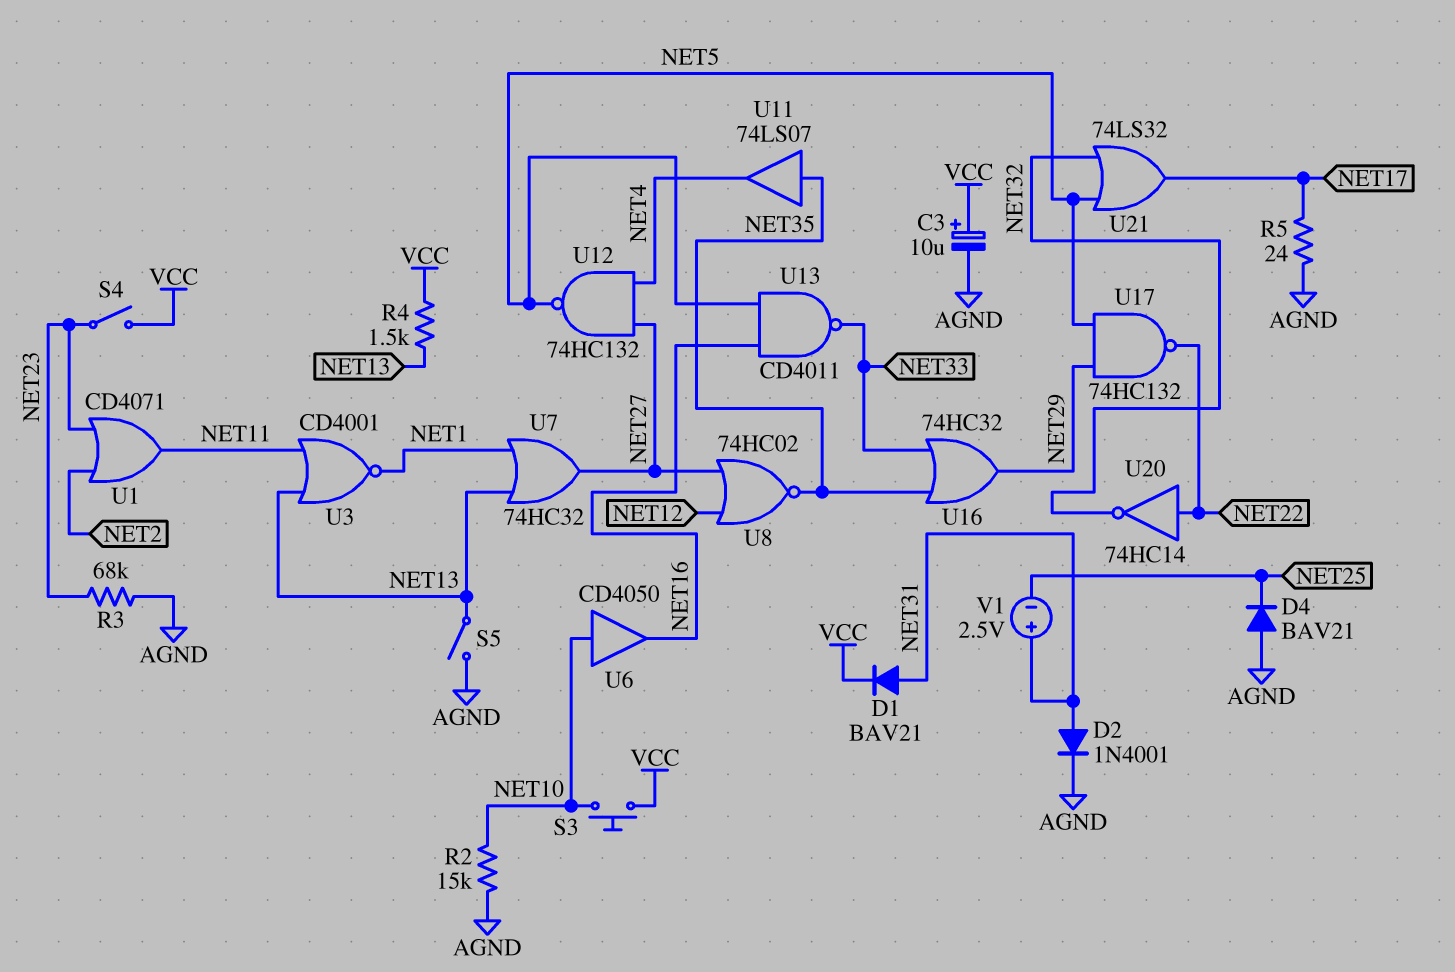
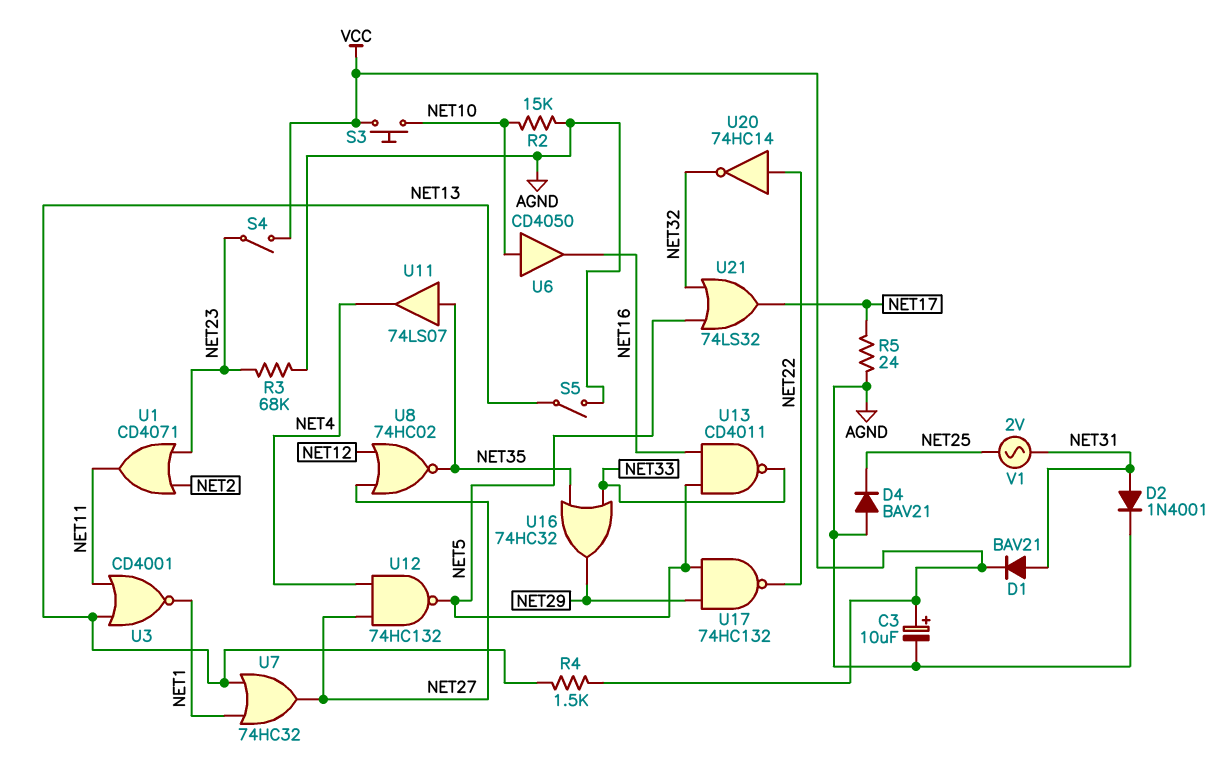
V1: 2.5V (plus NET31, minus NET25) -> AC 2V (NET25, NET31)

